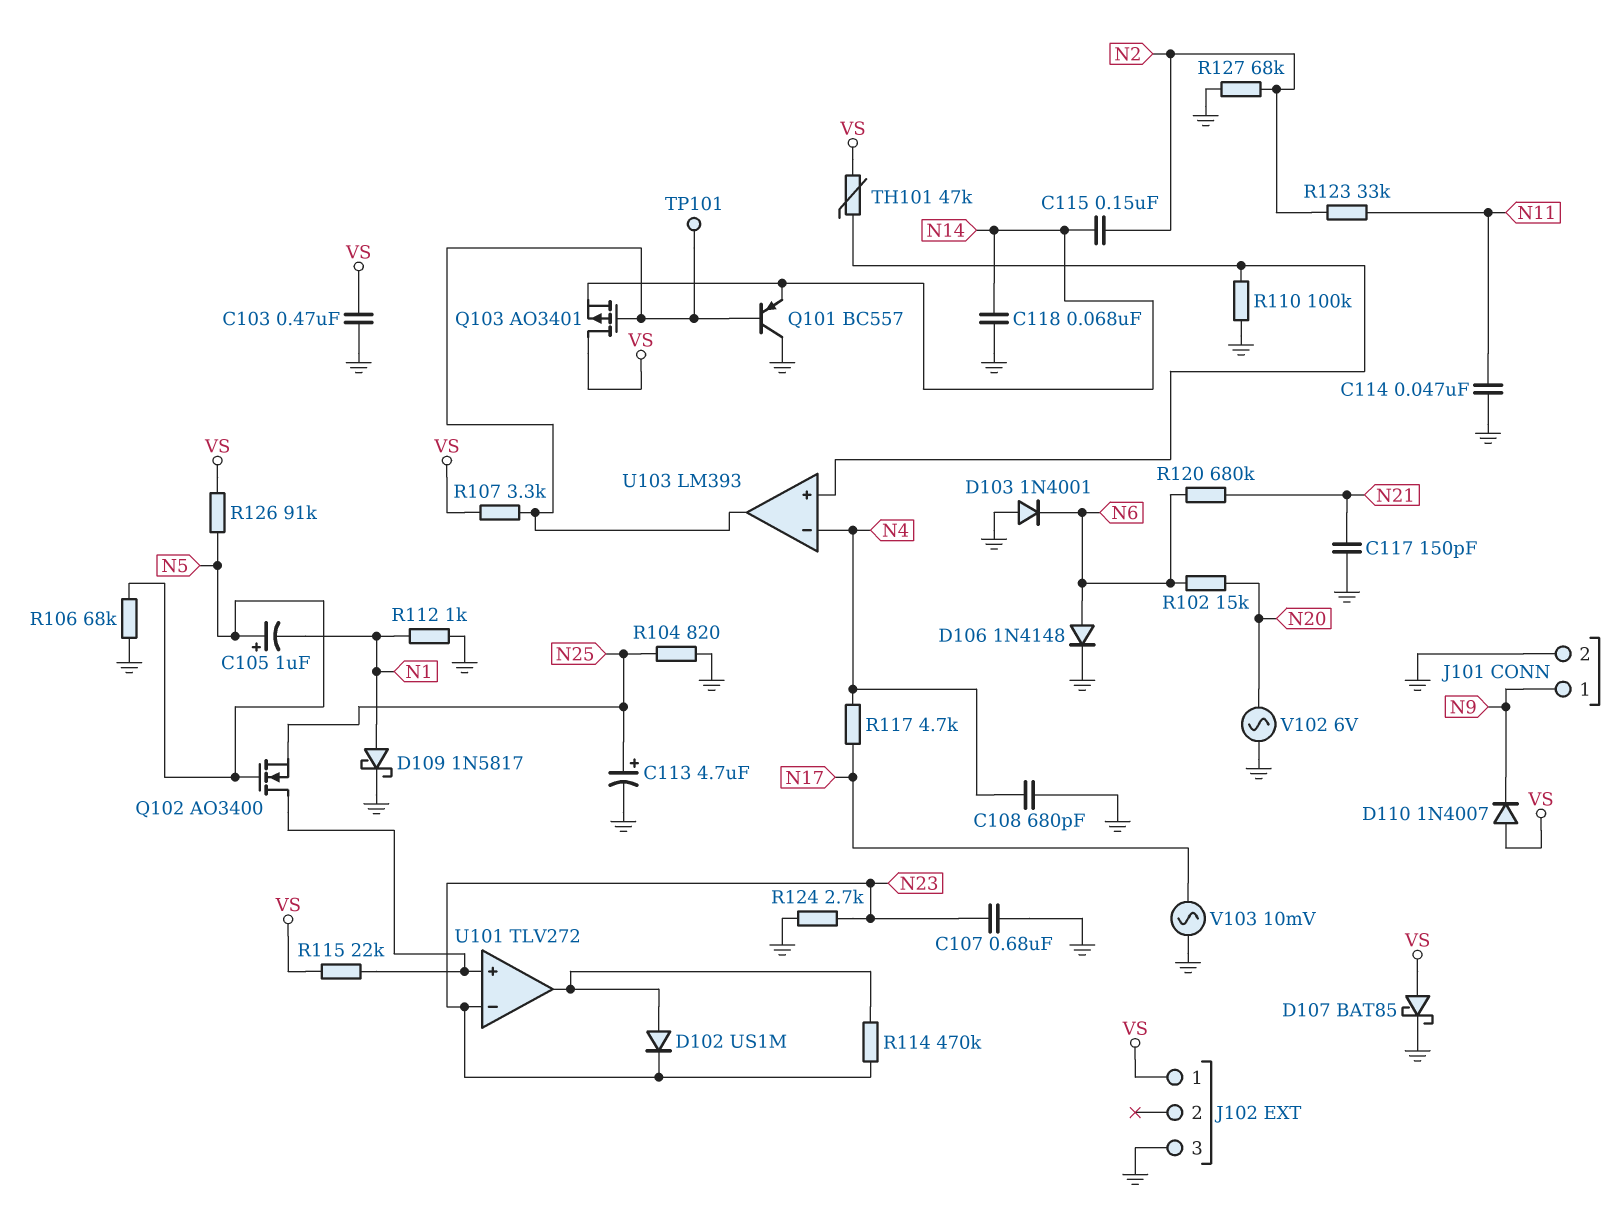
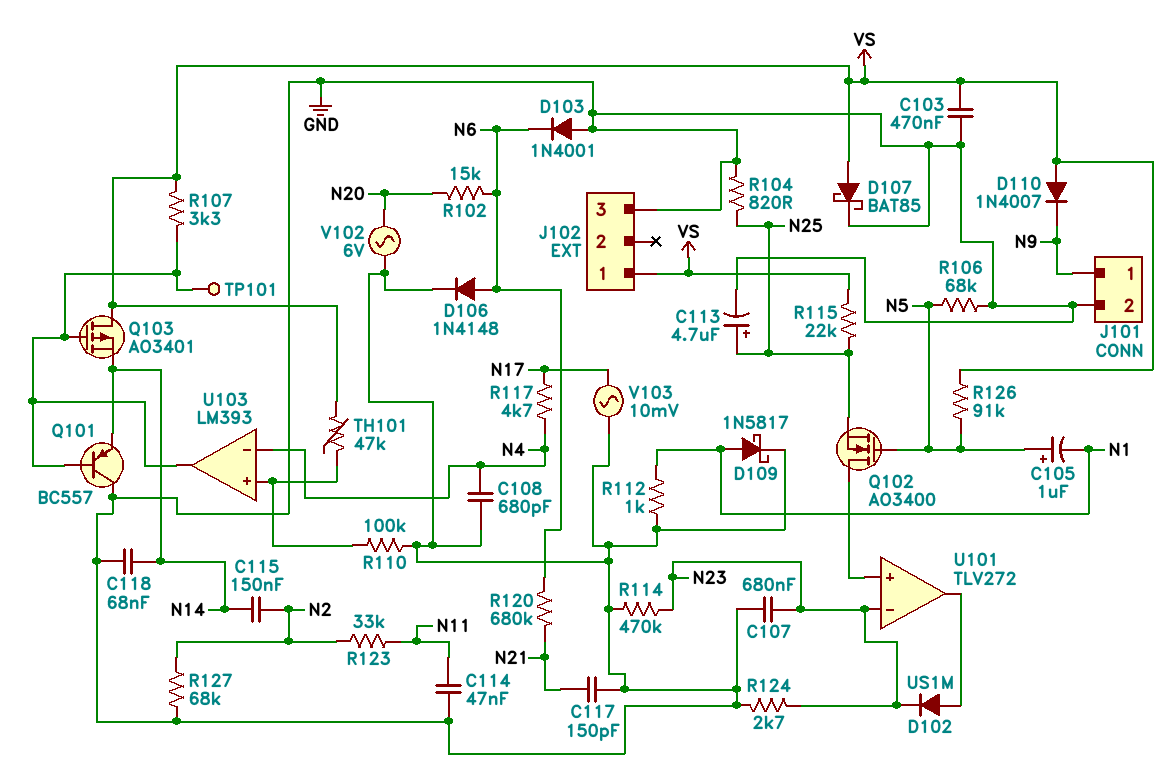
R114: 470k (N23, U101/out) -> 470k (GND, N23)
R115: 22k (U101/in+, VS) -> 22k (N25, VS)

